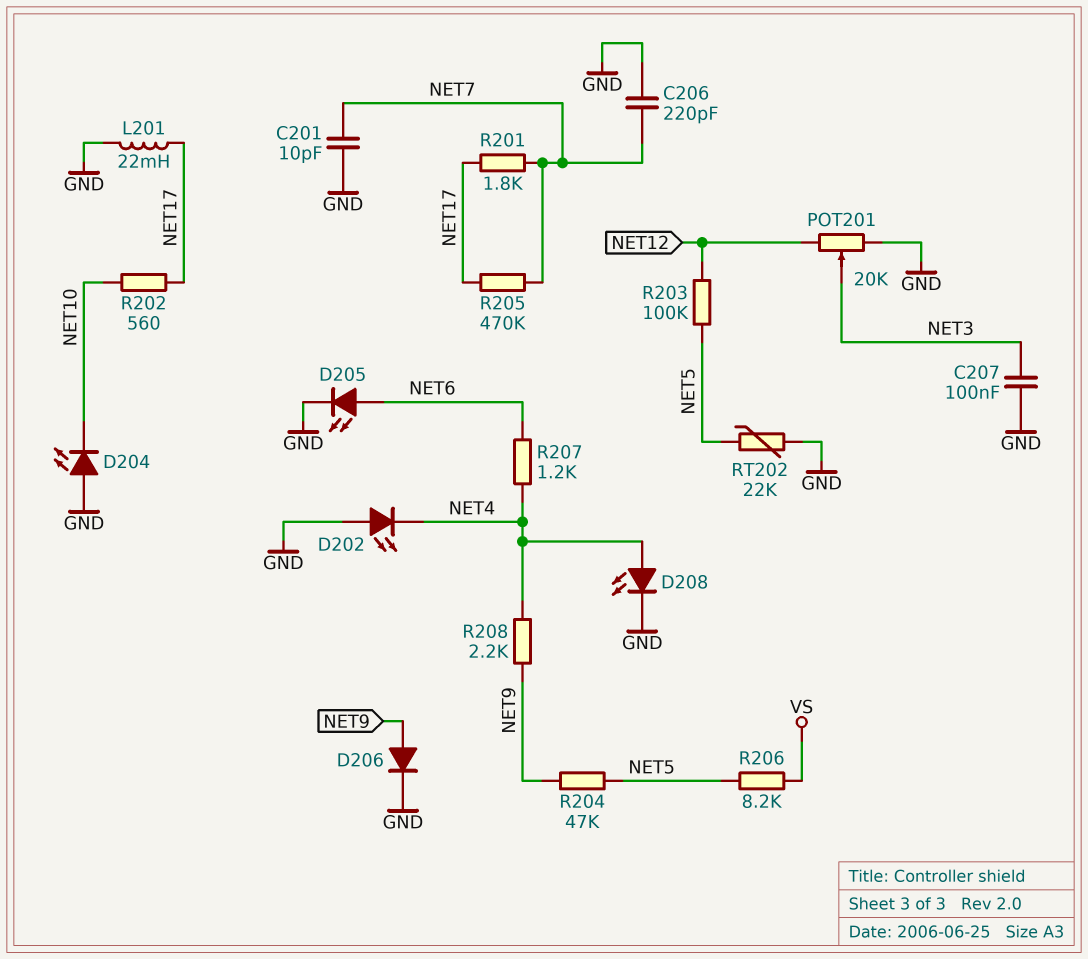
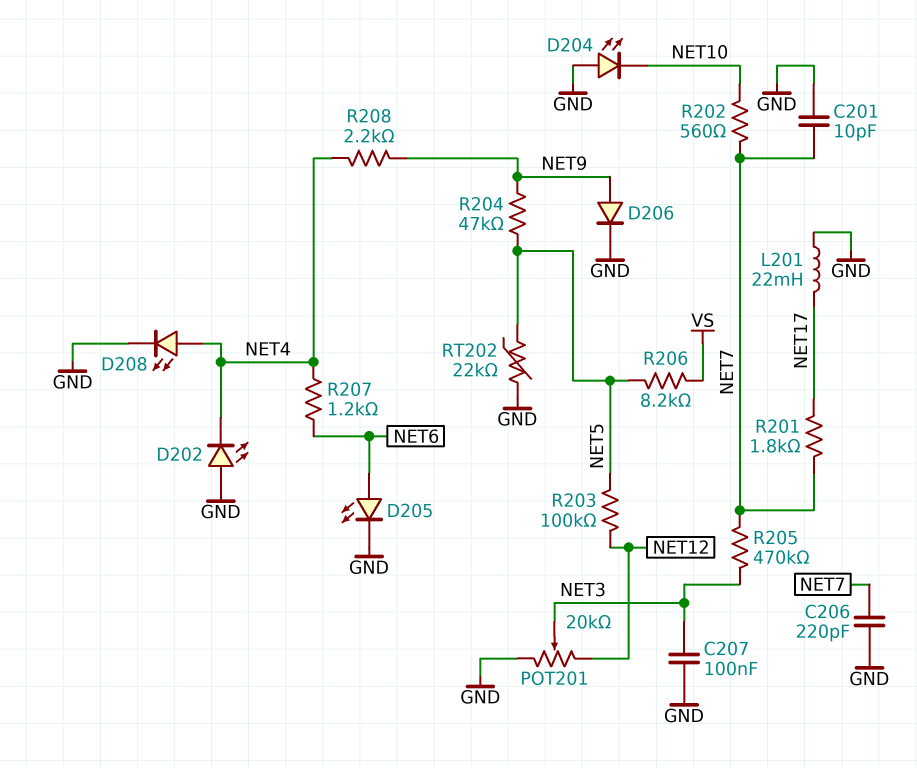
R202: 560 (NET10, NET17) -> 560 (NET7, NET10)
R205: 470k (NET7, NET17) -> 470k (NET3, NET7)

